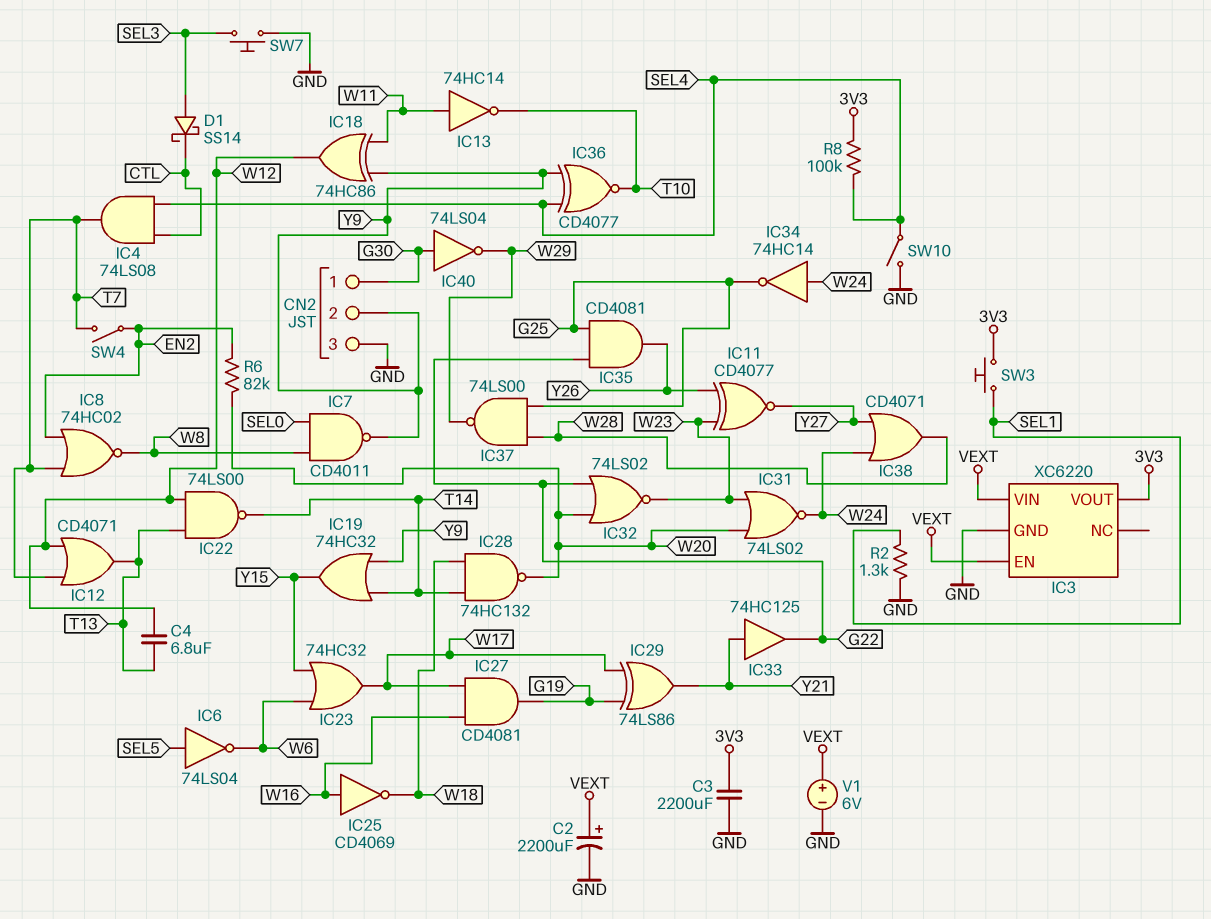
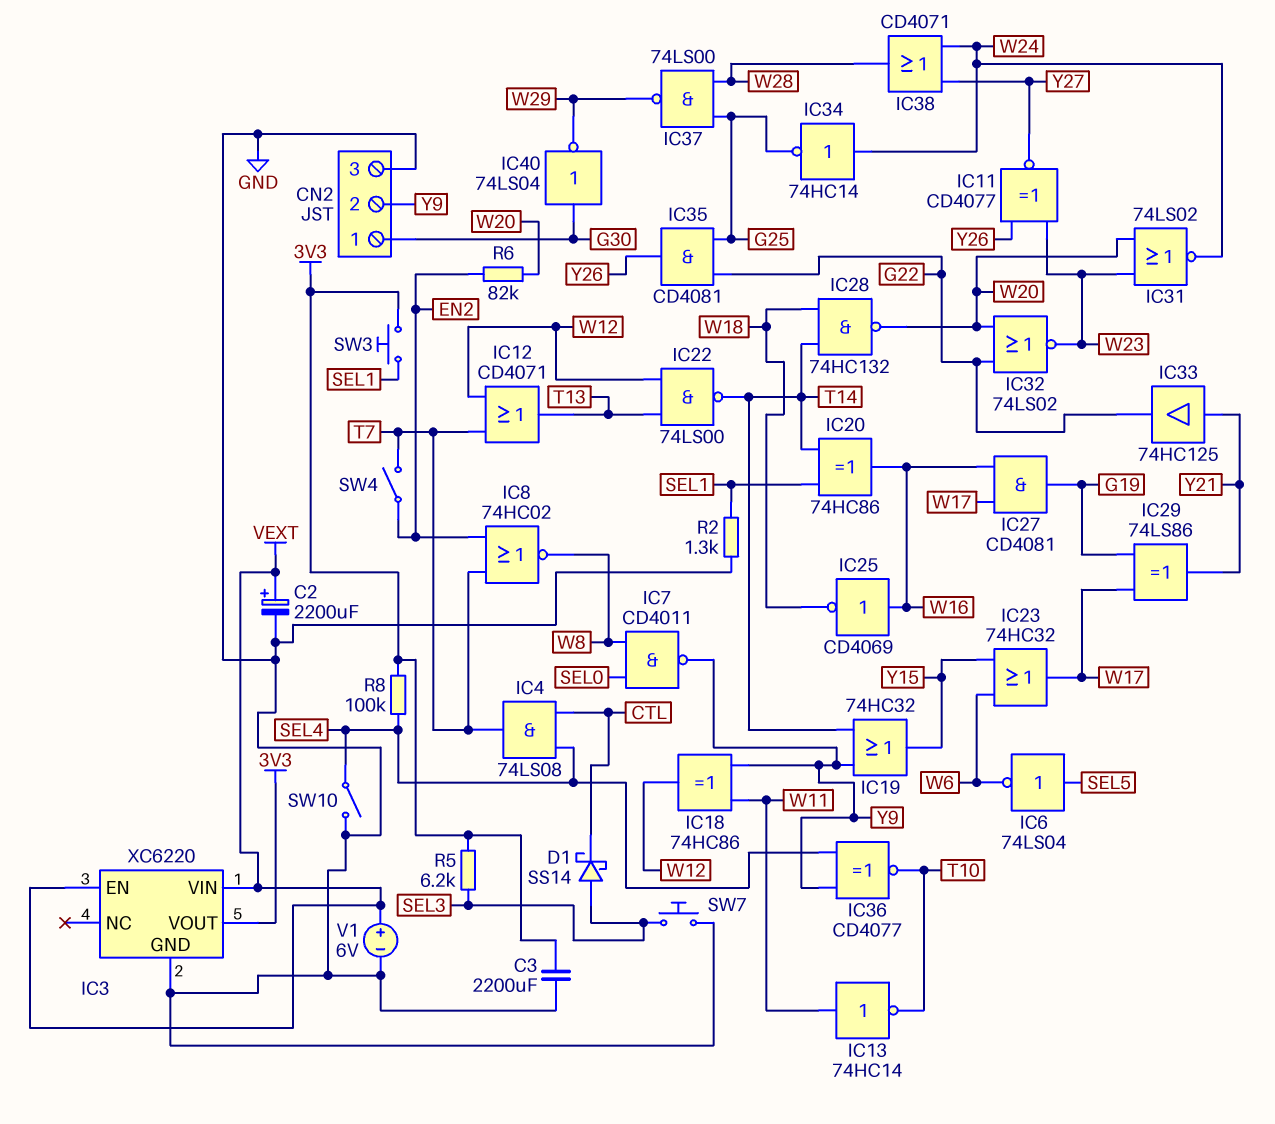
C4: 6.8uF (T13, W12) -> none
IC20: none -> XOR 74HC86 (in SEL1, in T14, out W16)
R5: none -> 6.2k (3V3, SEL3)

